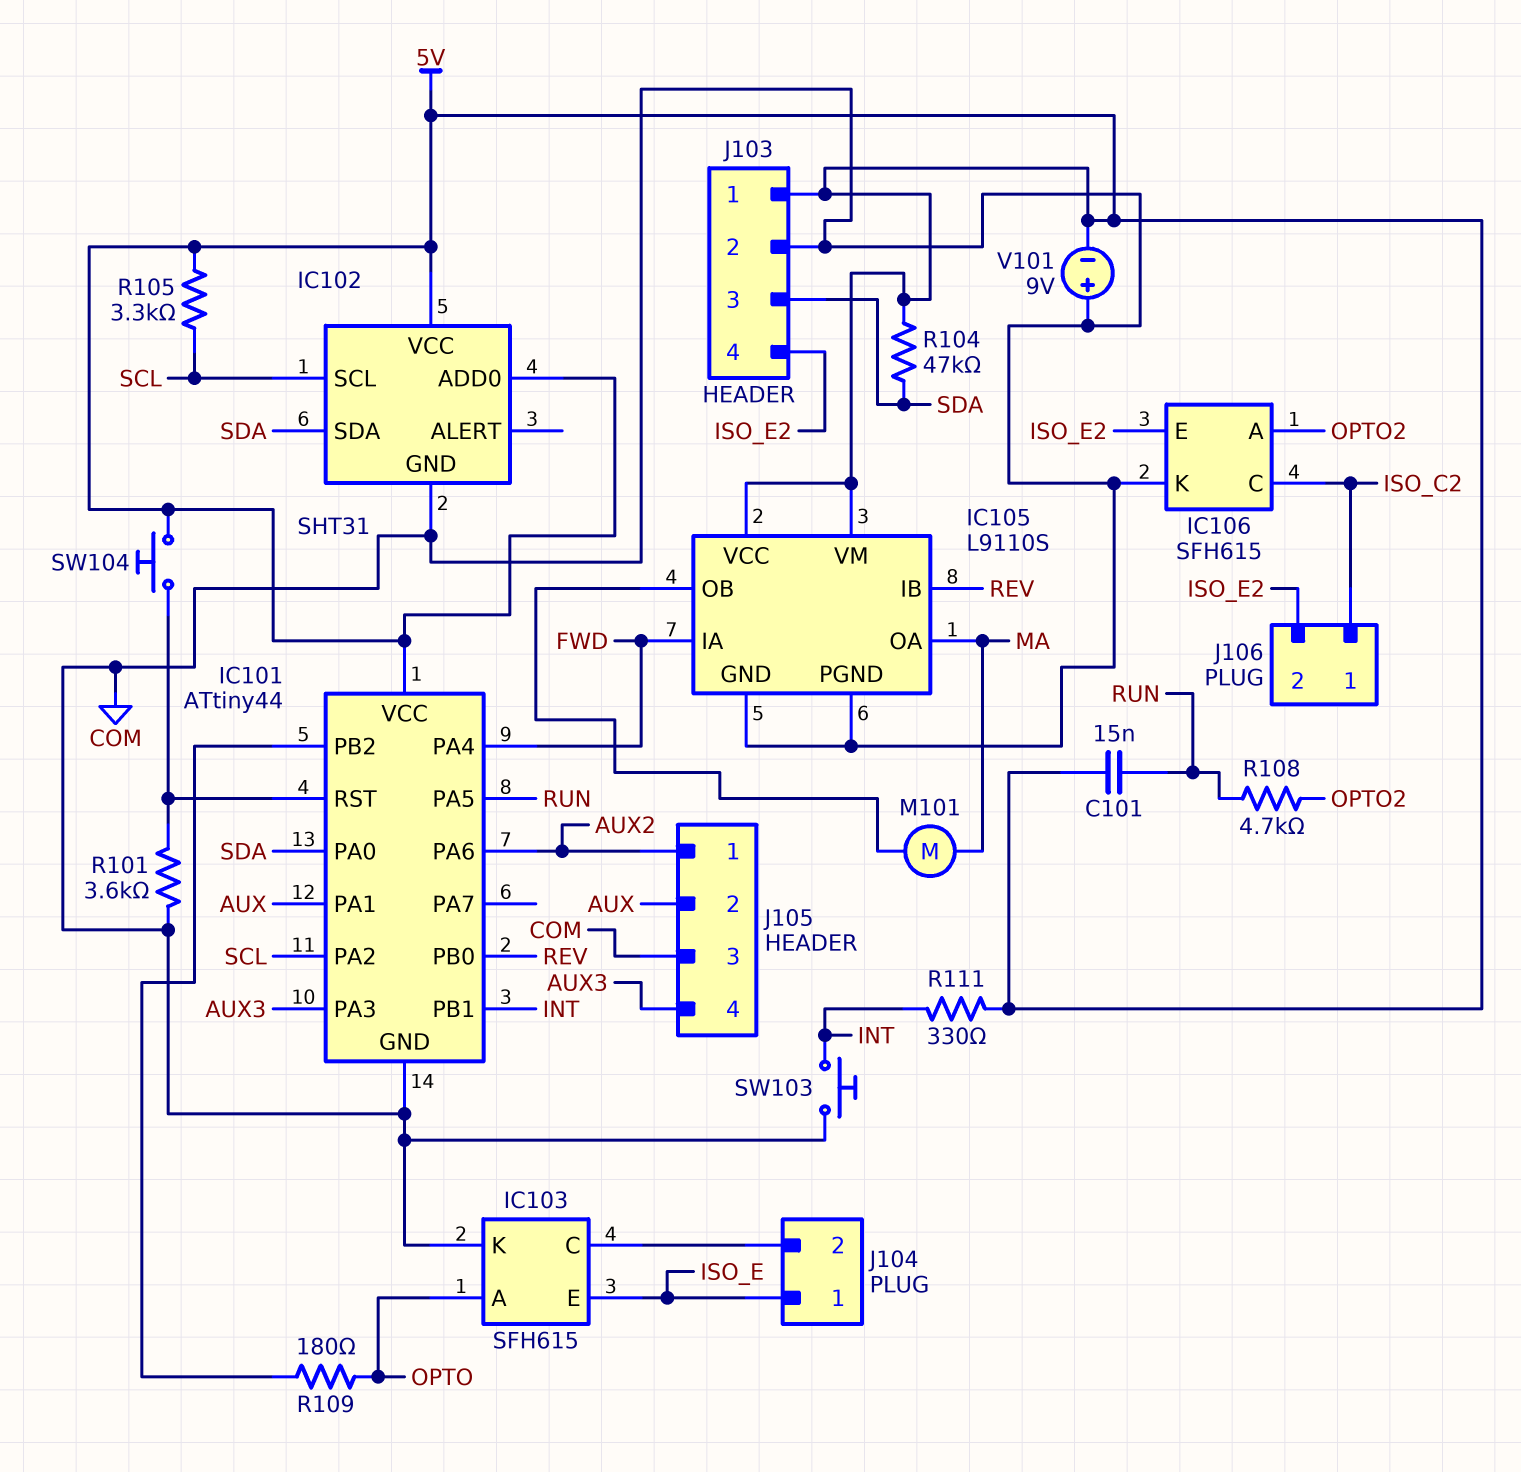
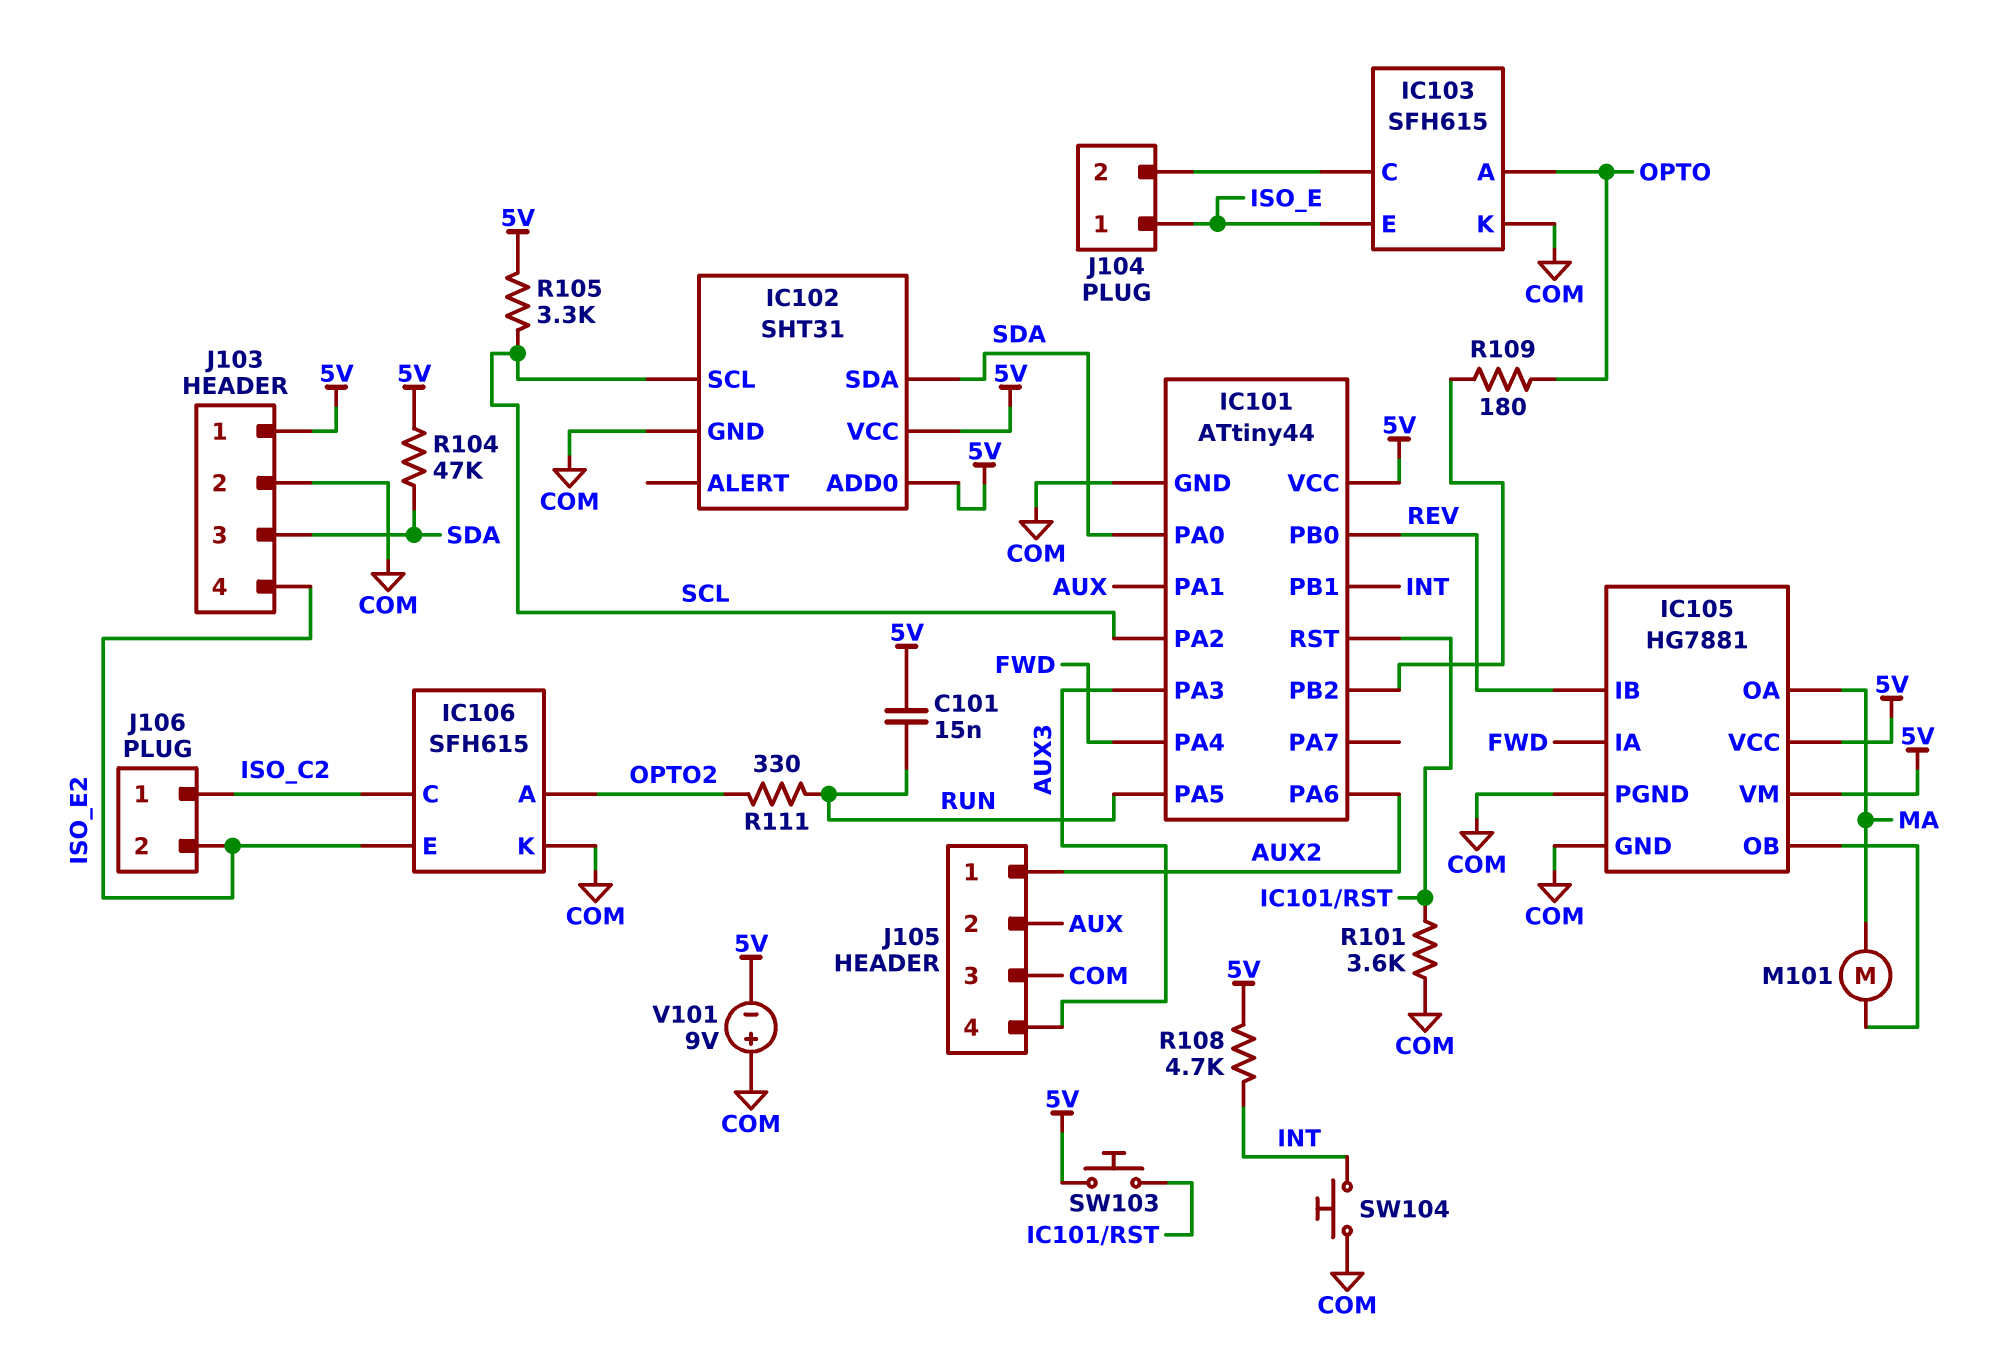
IC105: L9110S -> HG7881
R108: 4.7k (OPTO2, RUN) -> 4.7k (5V, INT)
R111: 330 (5V, INT) -> 330 (OPTO2, RUN)
SW103: button (COM, INT) -> button (5V, IC101/RST)
SW104: button (5V, IC101/RST) -> button (COM, INT)

